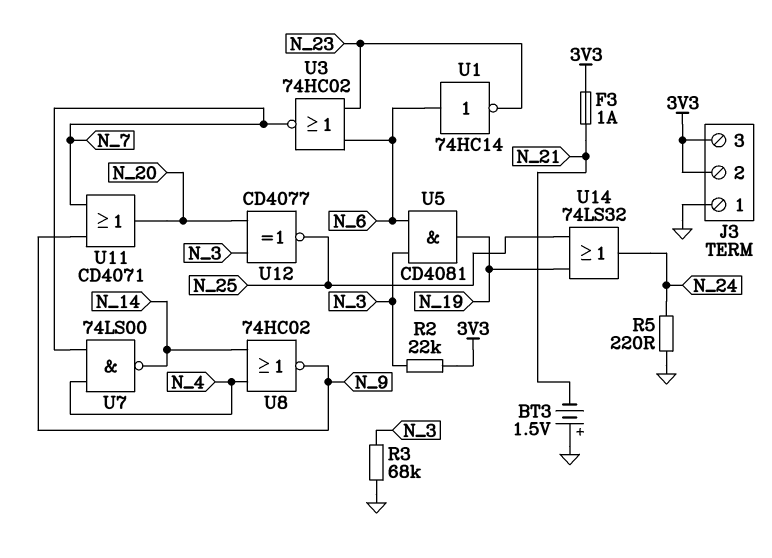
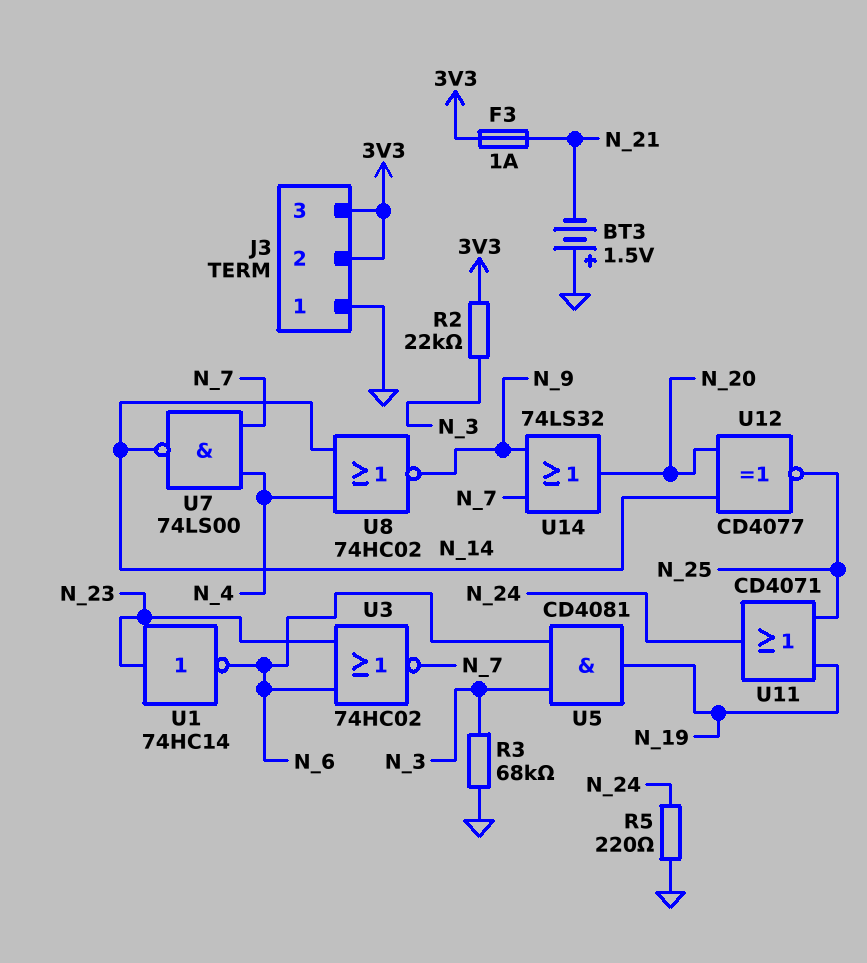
U1: NOT 74HC14 (in N_6, out N_23) -> NOT 74HC14 (in N_23, out N_6)
U11: OR CD4071 (in N_7, in N_9, out N_20) -> OR CD4071 (in N_19, in N_25, out N_24)
U12: XNOR CD4077 (in N_3, in N_20, out N_25) -> XNOR CD4077 (in N_14, in N_20, out N_25)
U14: OR 74LS32 (in N_19, in N_25, out N_24) -> OR 74LS32 (in N_7, in N_9, out N_20)

